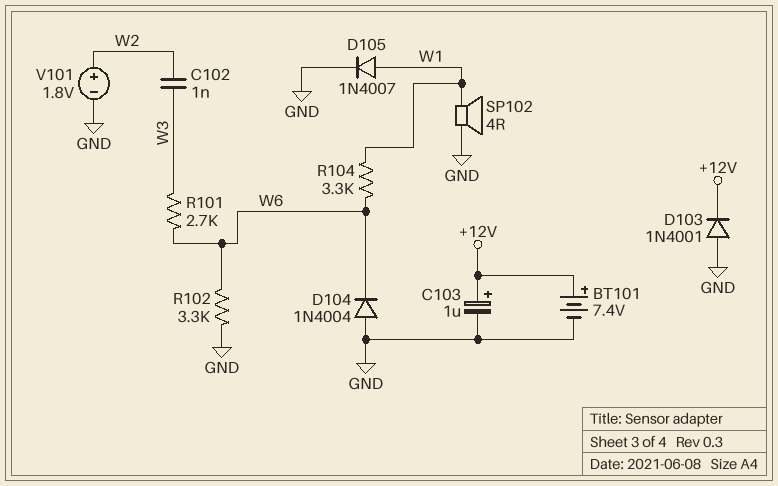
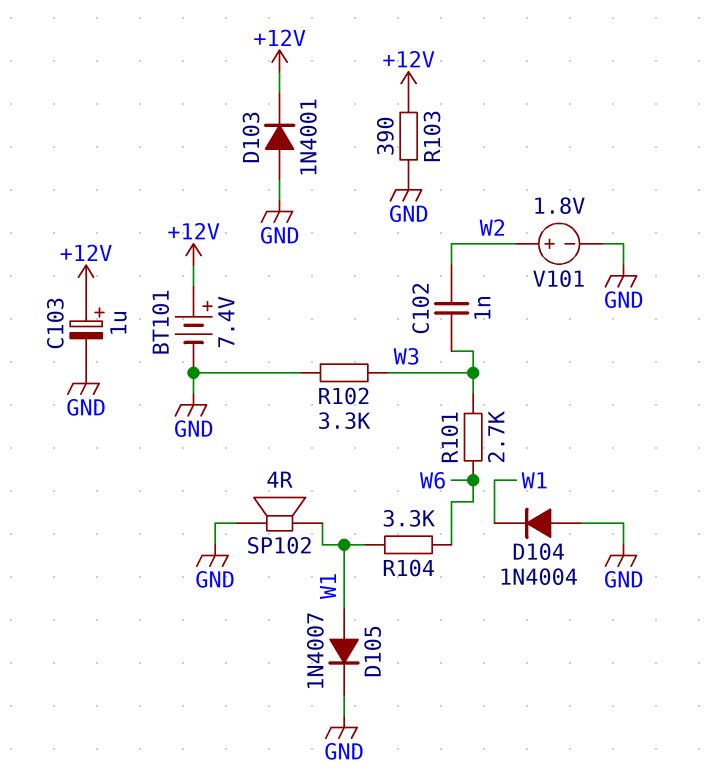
D104: diode 1N4004 (A GND, K W6) -> diode 1N4004 (A GND, K W1)
R102: 3.3k (GND, W6) -> 3.3k (GND, W3)
R103: none -> 390 (+12V, GND)

